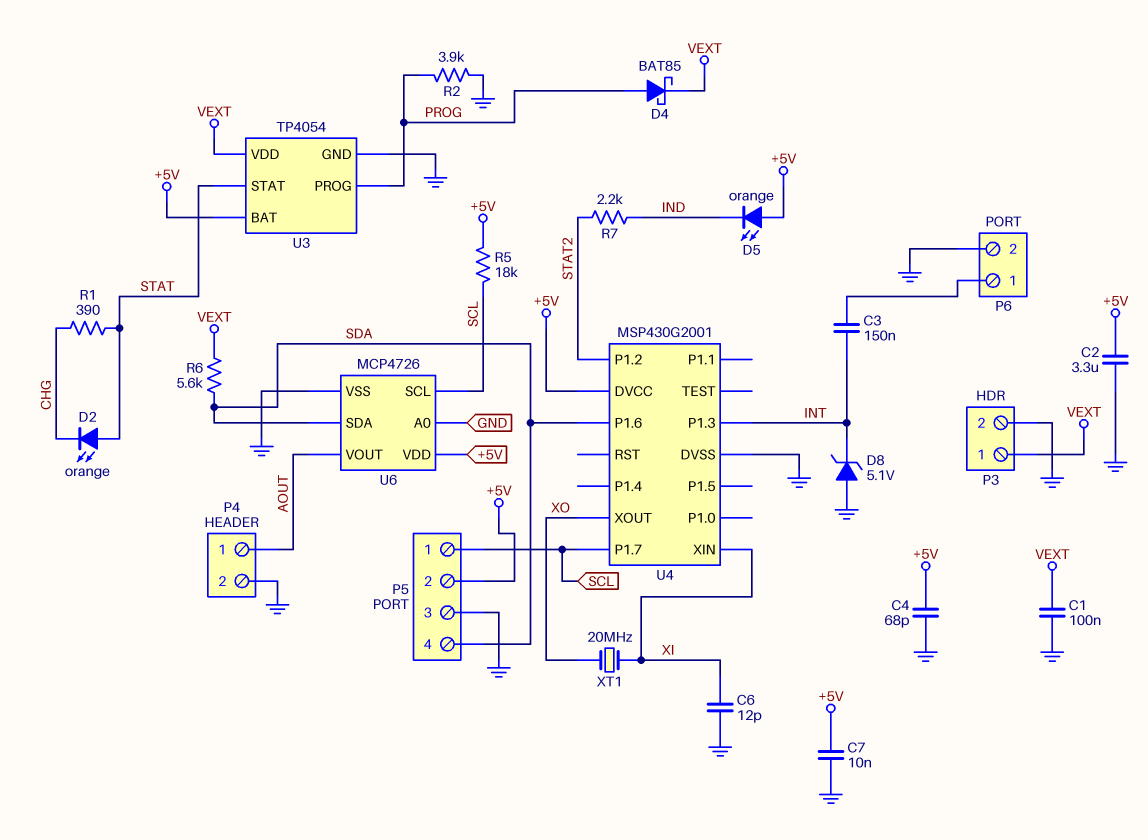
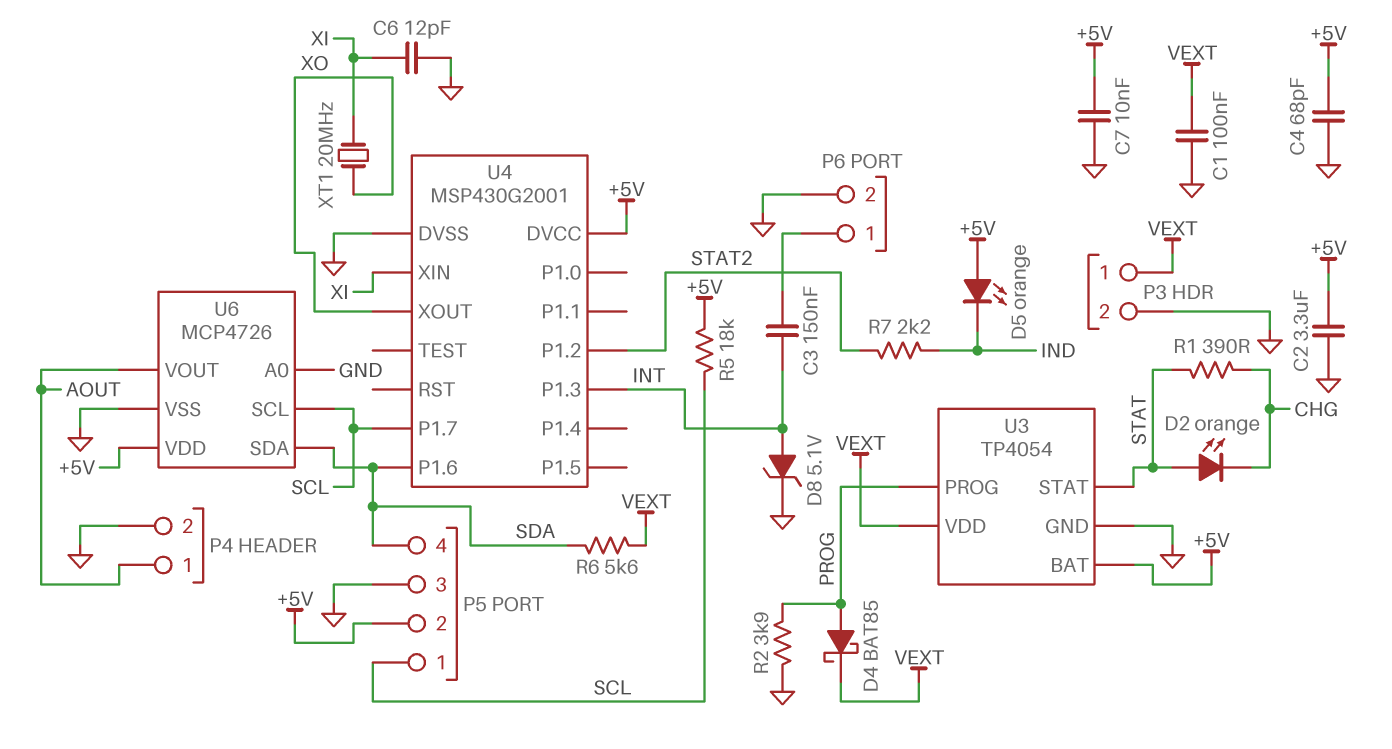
D8: zener 5.1V (A GND, K INT) -> zener 5.1V (A INT, K GND)

